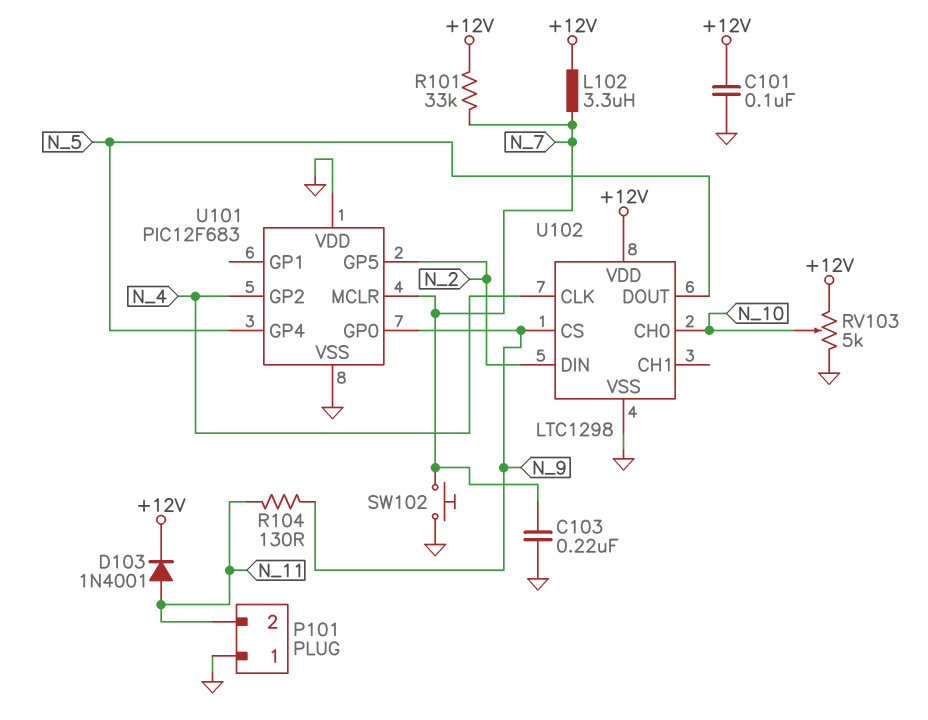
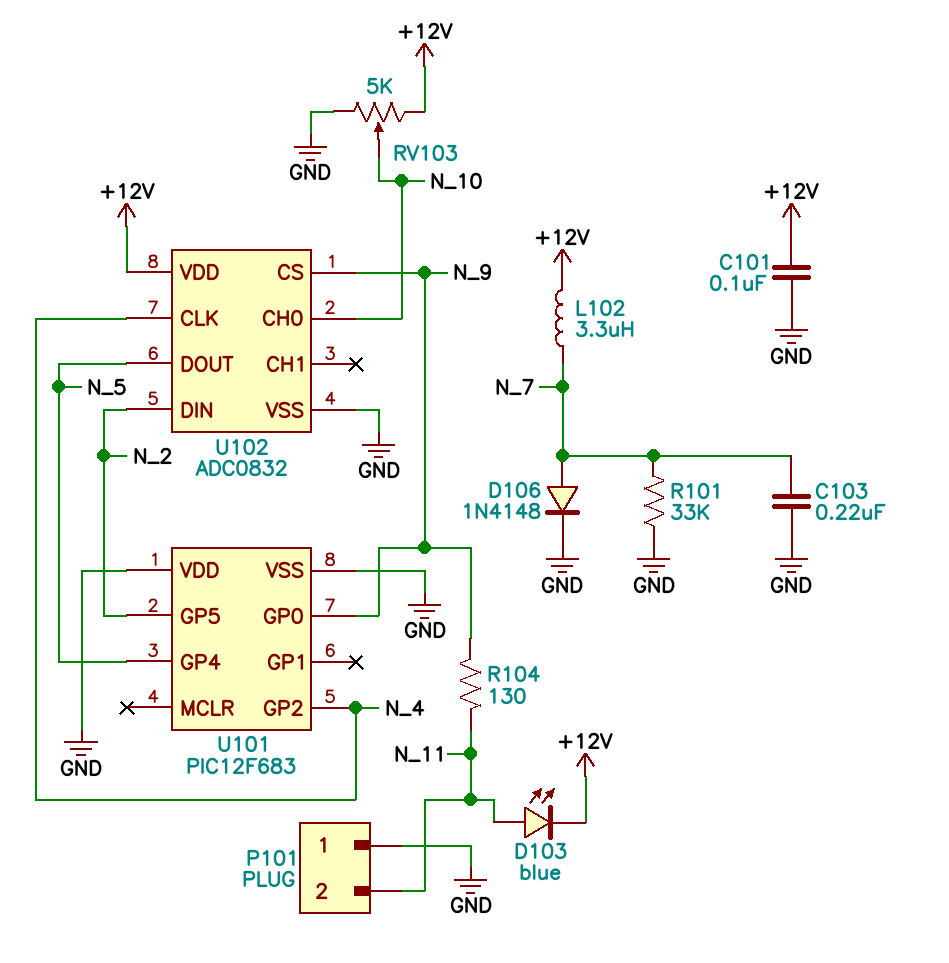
D103: diode 1N4001 (A N_11, K +12V) -> LED blue (A N_11, K +12V)
D106: none -> diode 1N4148 (A N_7, K GND)
R101: 33k (+12V, N_7) -> 33k (GND, N_7)
SW102: button (GND, N_7) -> none
U101 pin MCLR: N_7 -> none
U102: LTC1298 -> ADC0832

